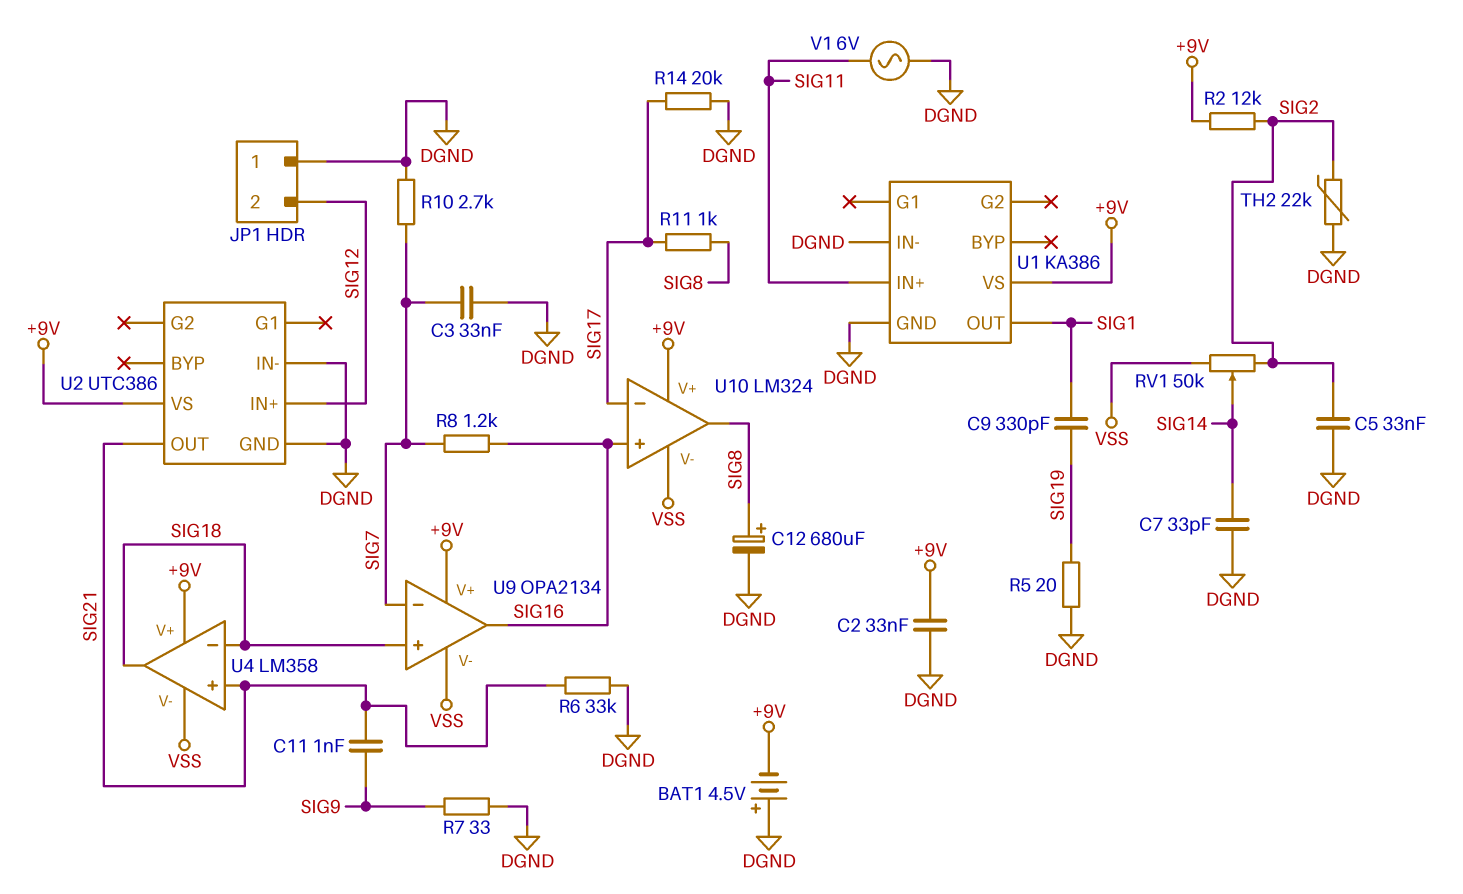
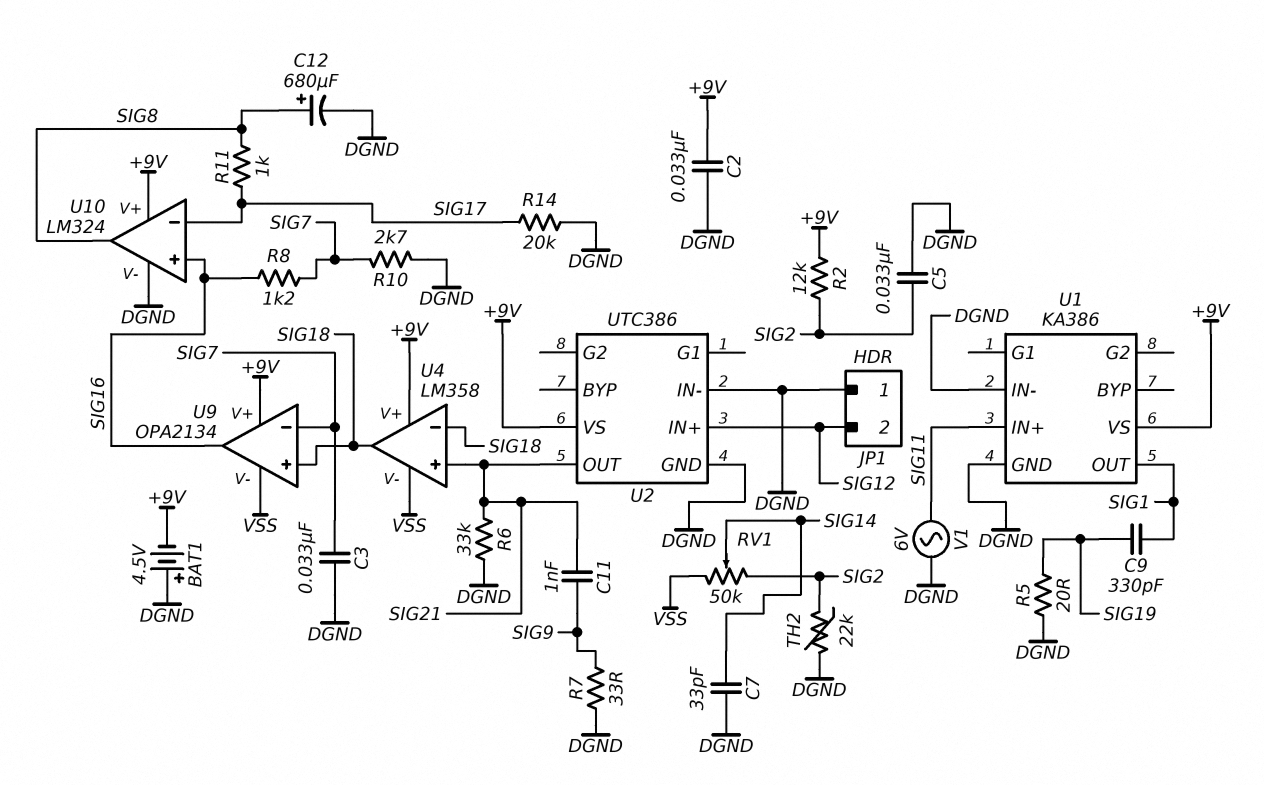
U10 pin V-: VSS -> DGND

